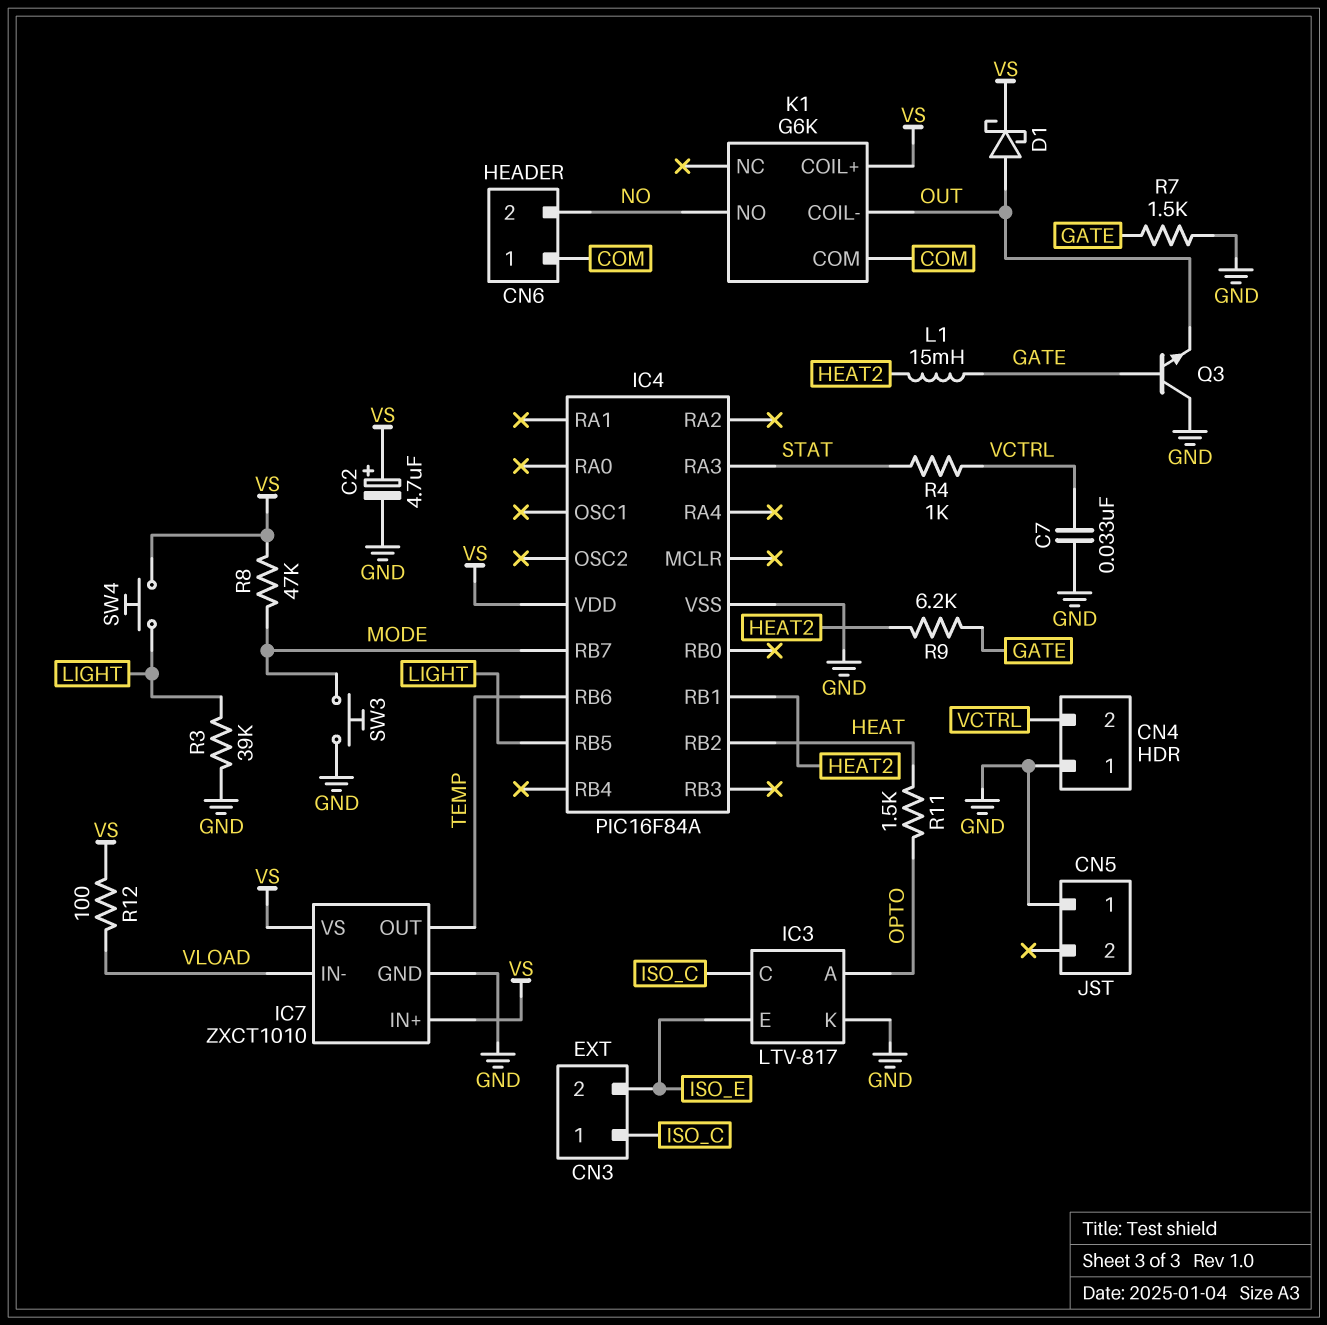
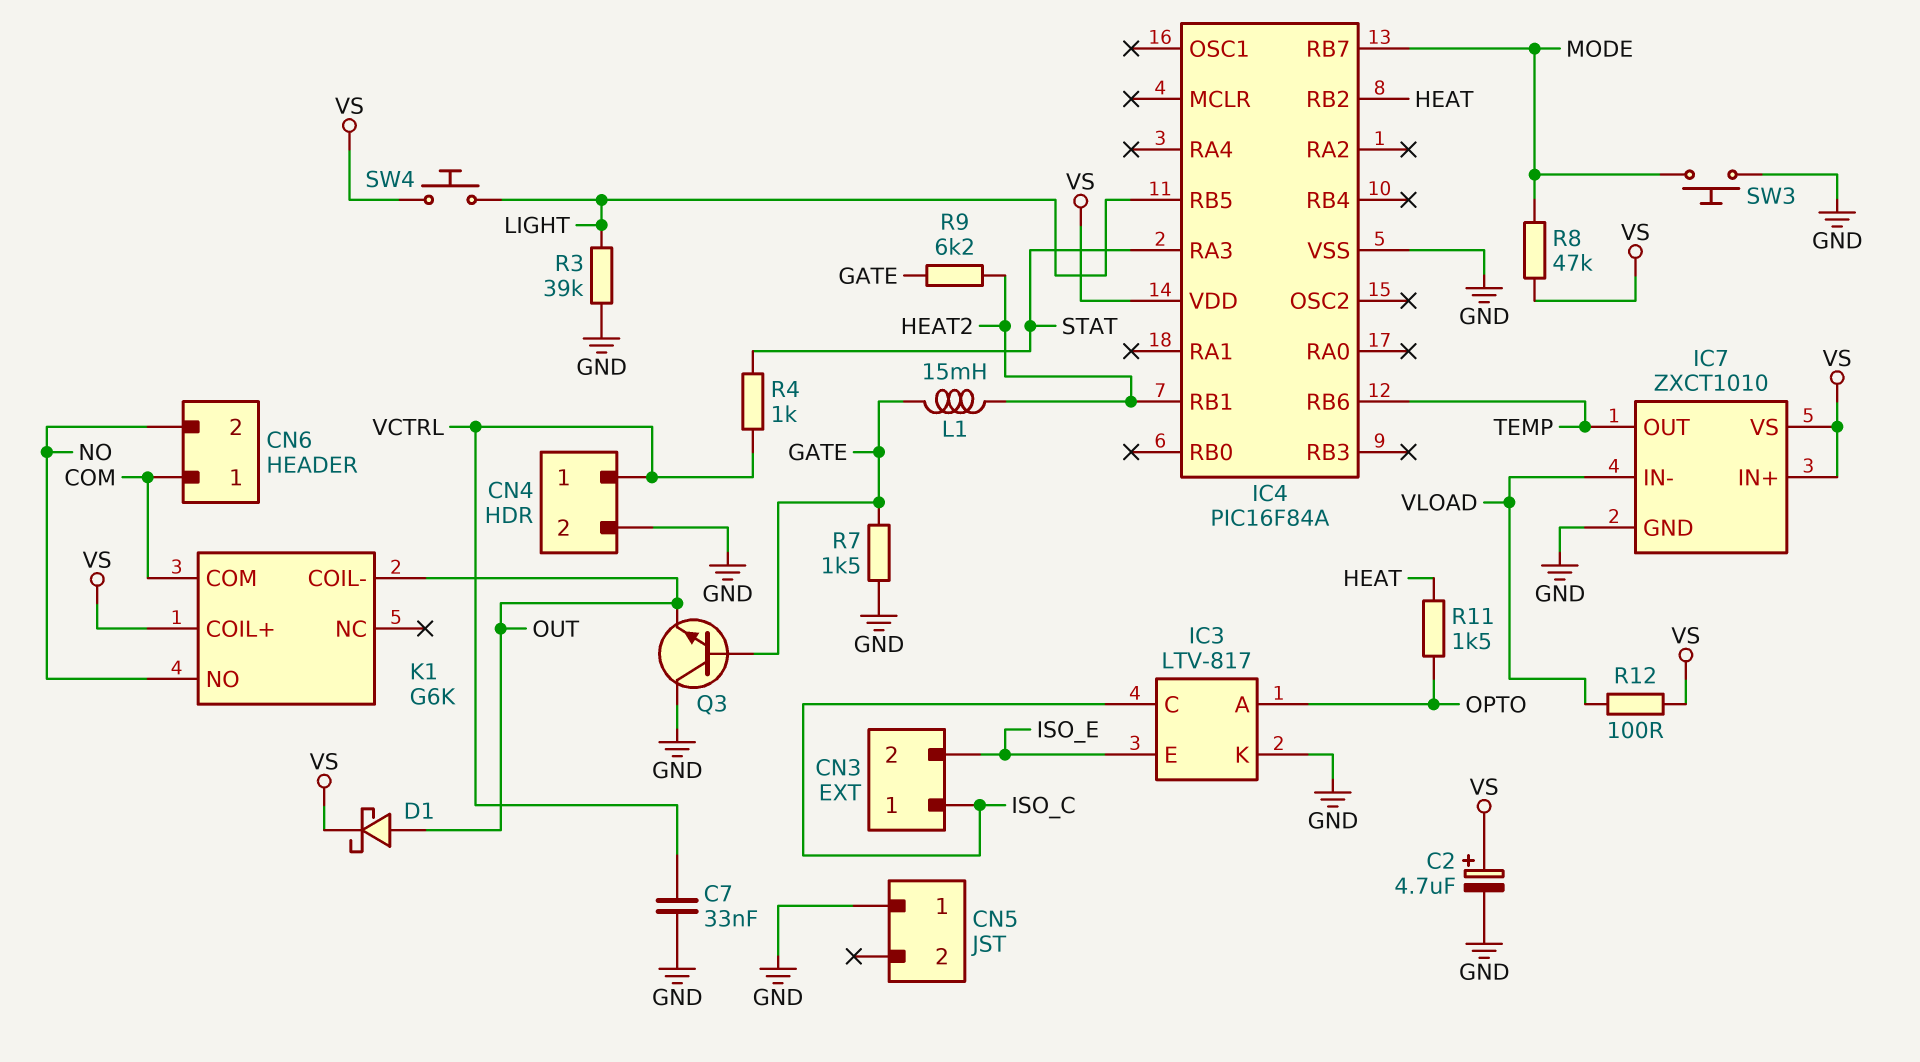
CN4 pin 1: GND -> VCTRL
CN4 pin 2: VCTRL -> GND

